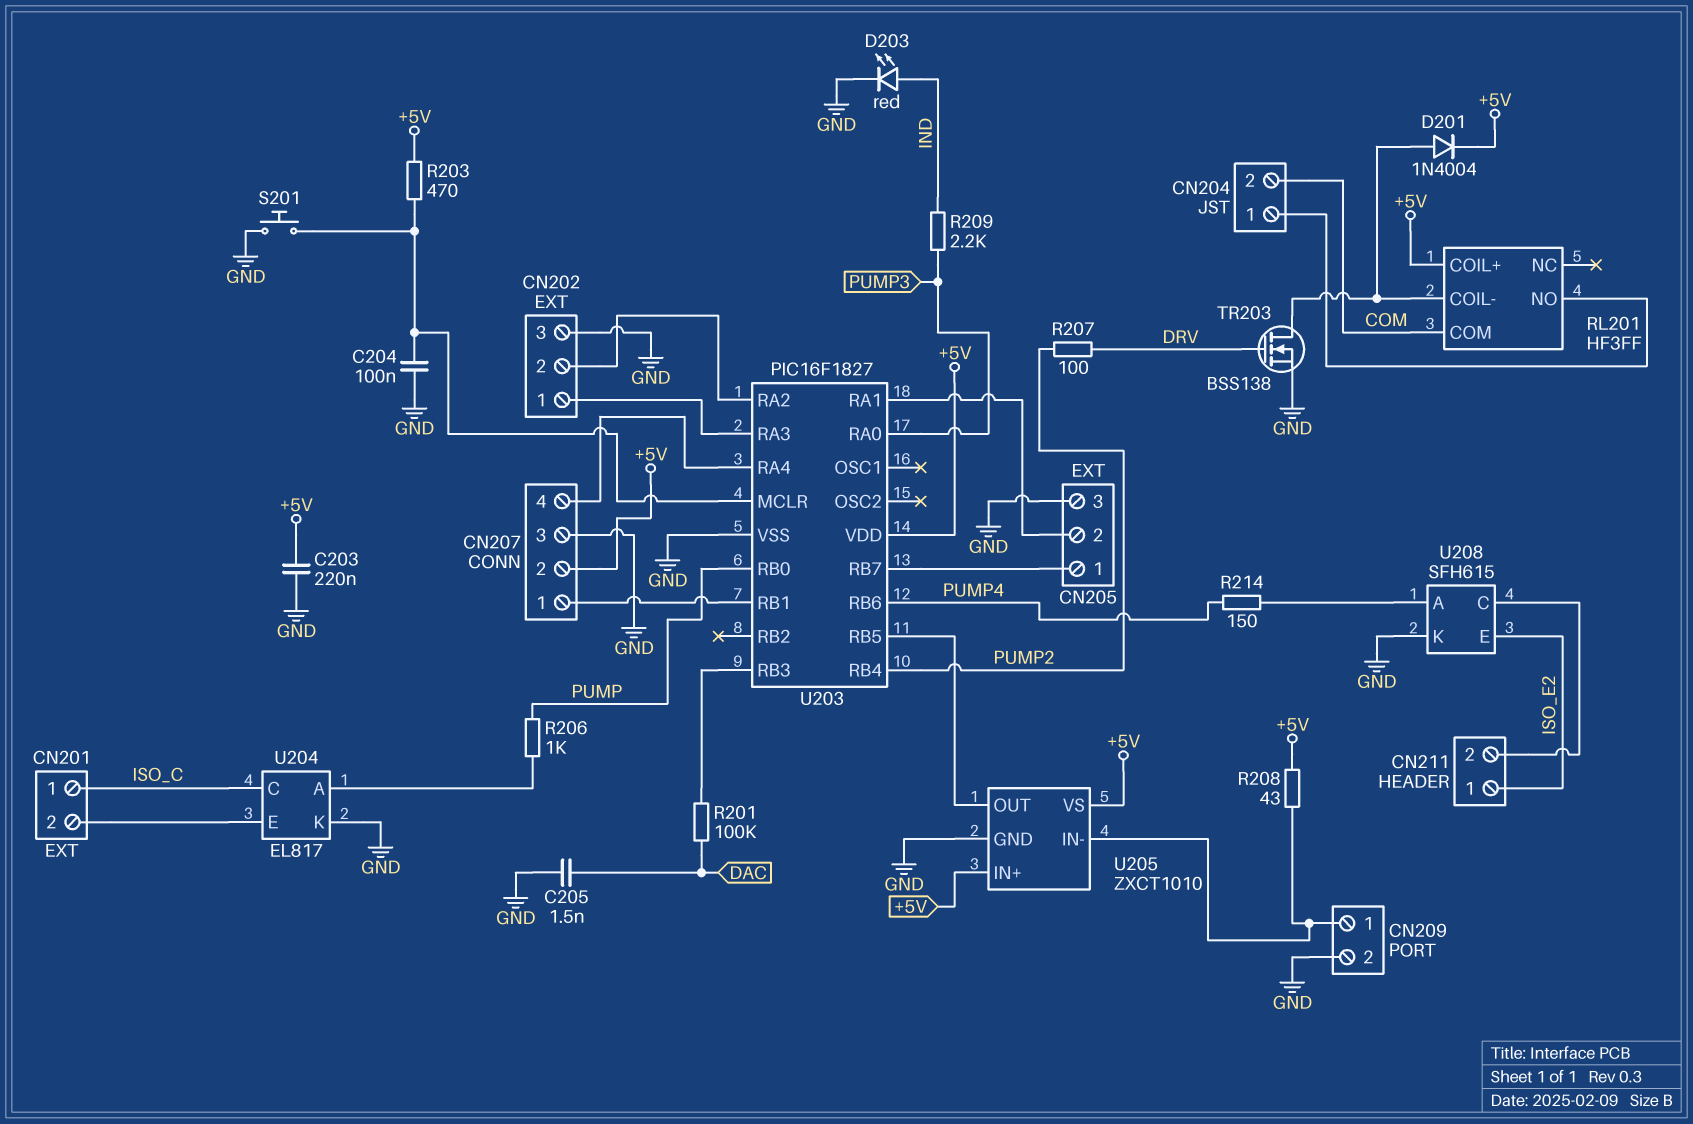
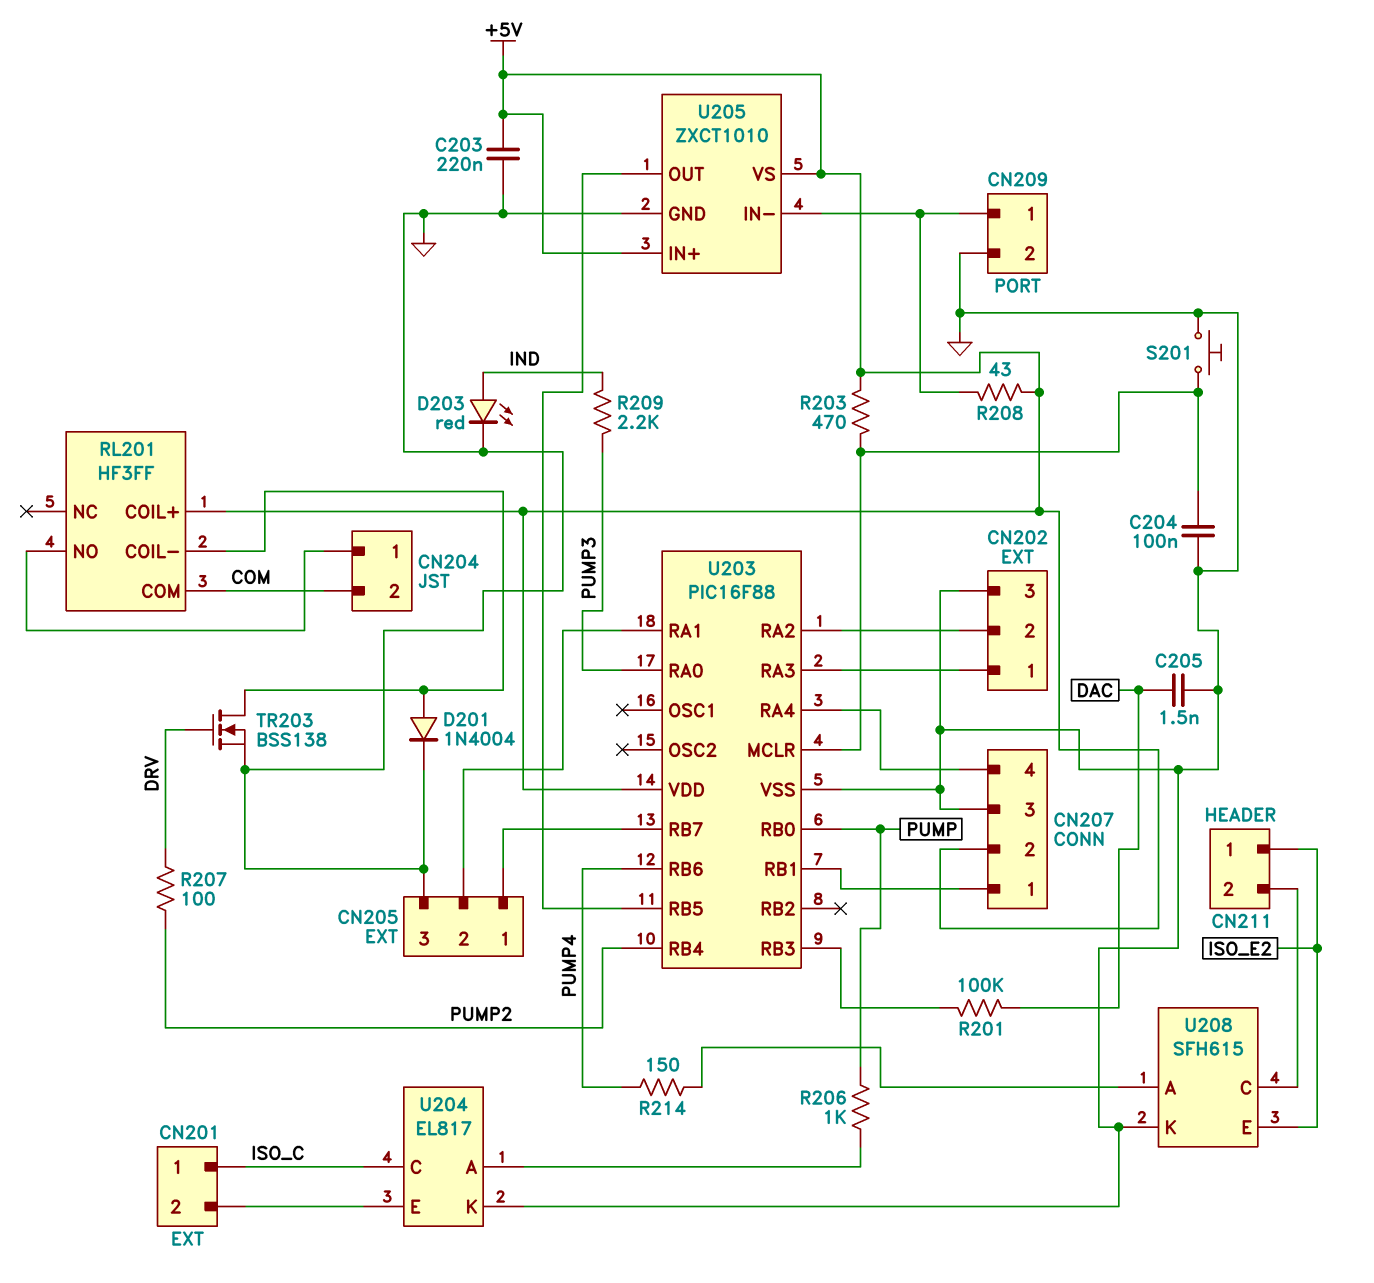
D201: diode 1N4004 (A RL201/COIL-, K +5V) -> diode 1N4004 (A RL201/COIL-, K GND)
U203: PIC16F1827 -> PIC16F88

